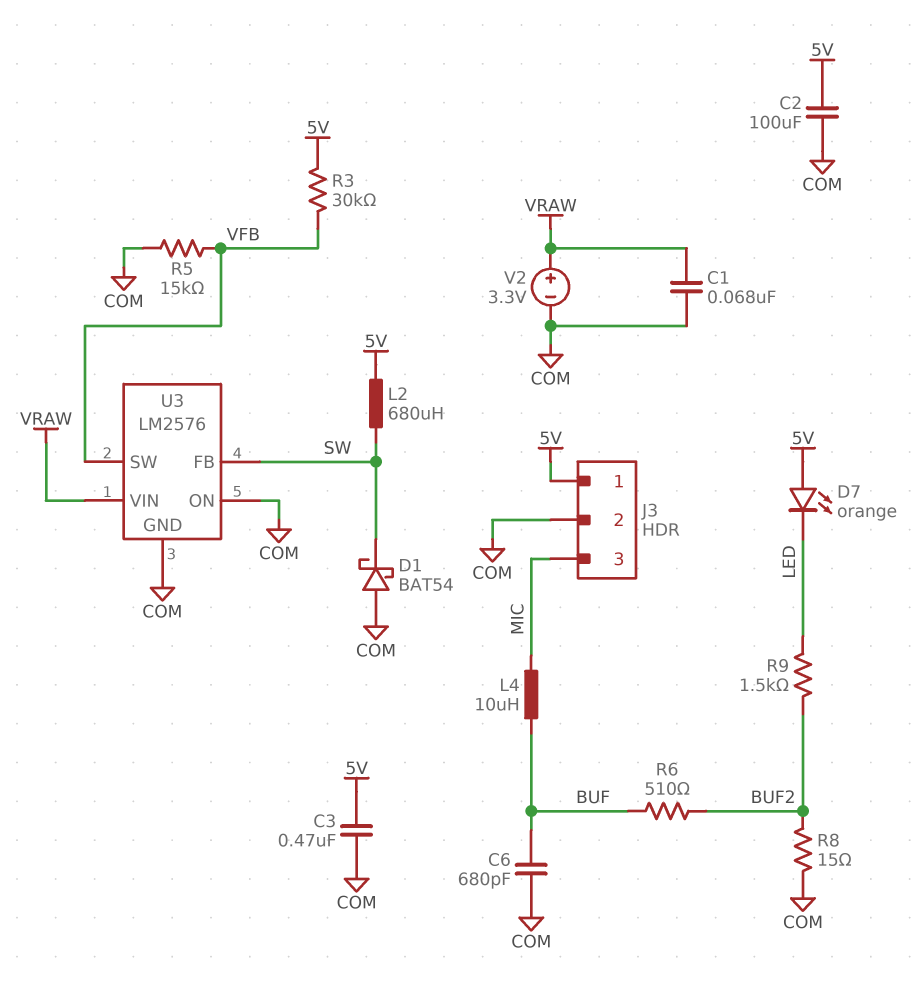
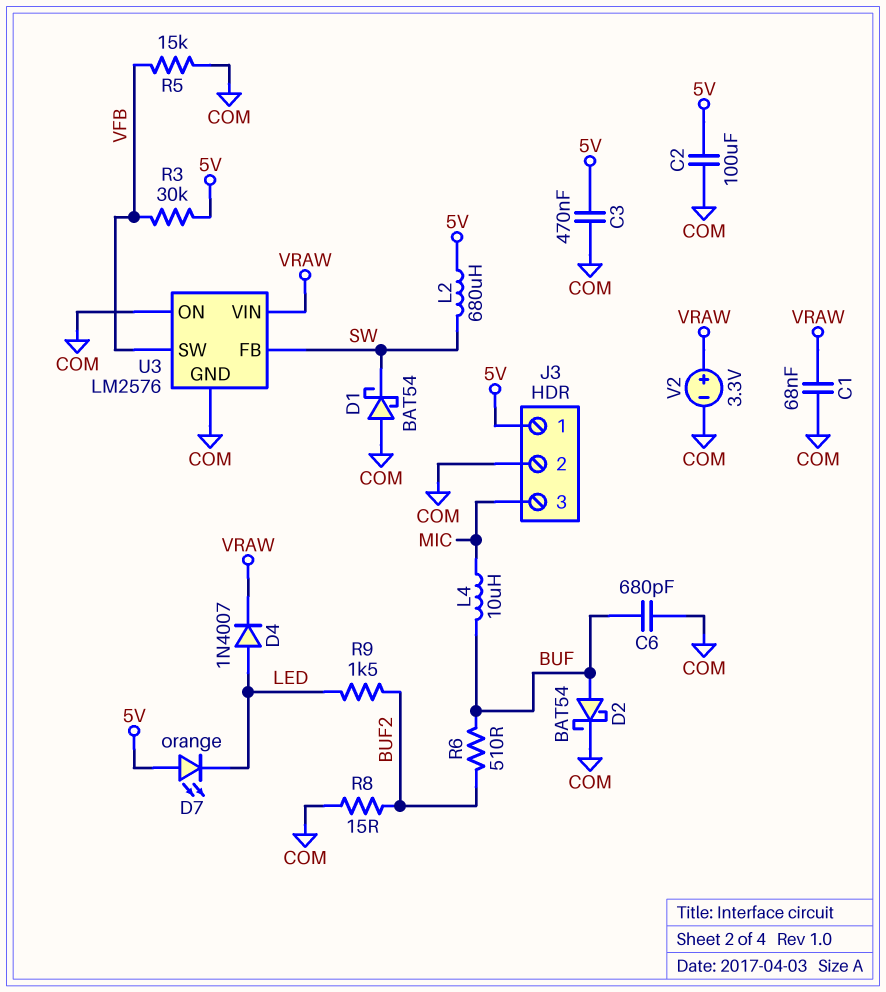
D2: none -> schottky BAT54 (A BUF, K COM)
D4: none -> diode 1N4007 (A LED, K VRAW)

